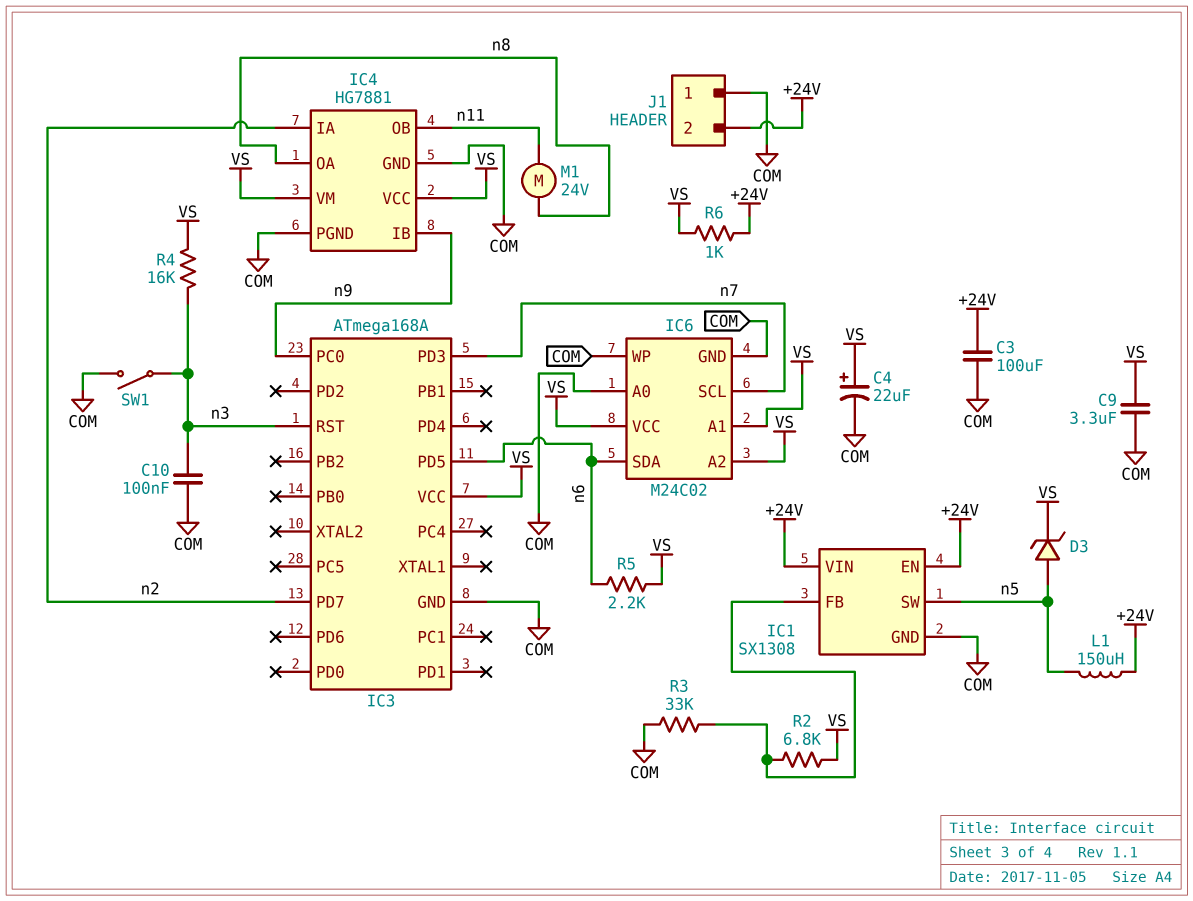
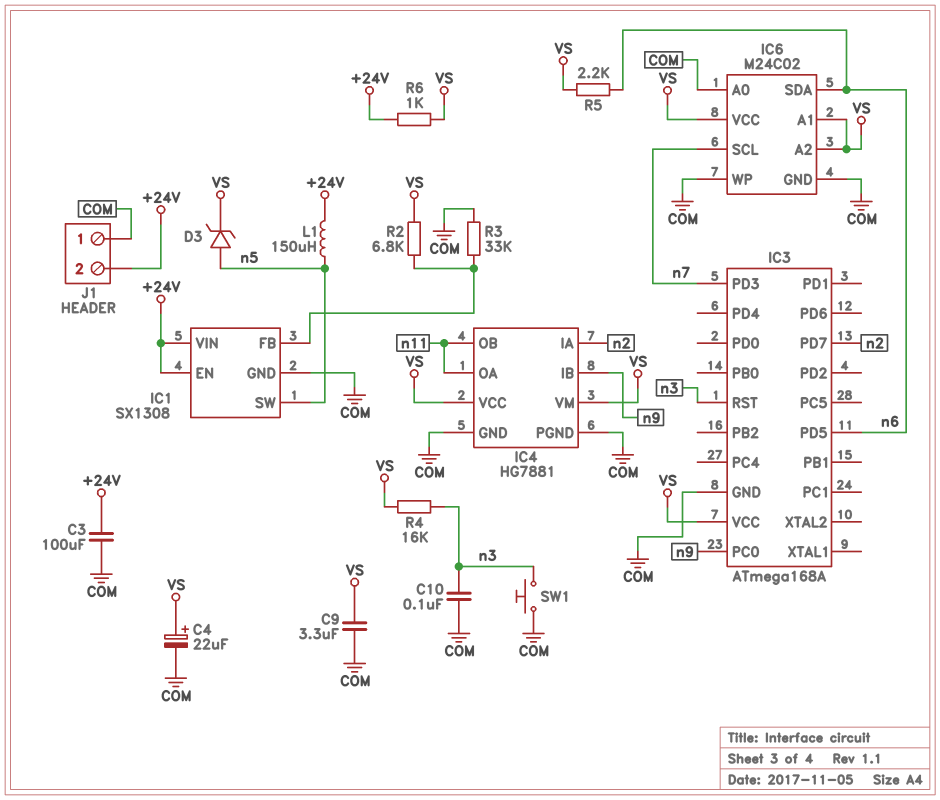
IC4 pin OA: n8 -> n11
M1: motor 24V (n8, n11) -> none
SW1: switch (COM, n3) -> button (COM, n3)

